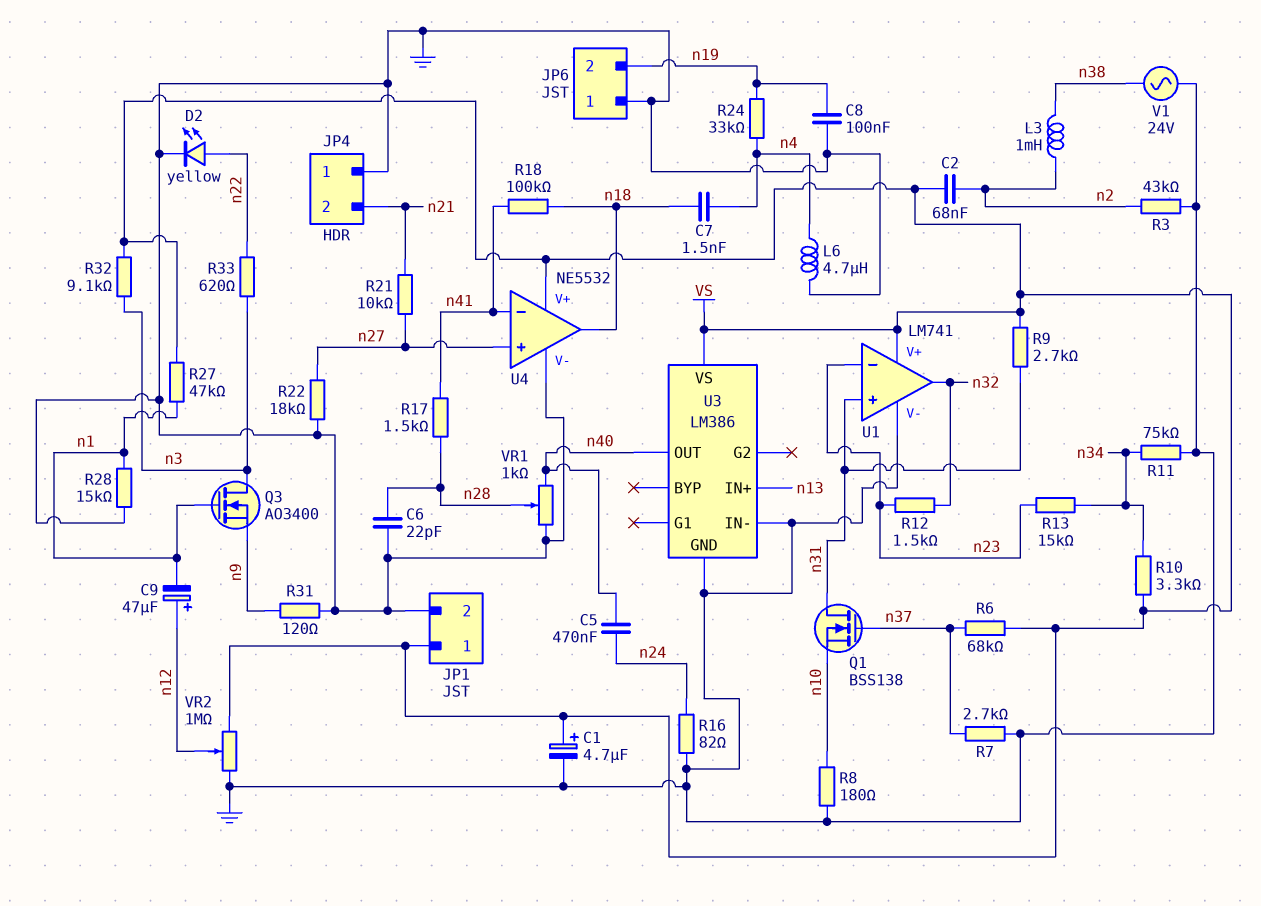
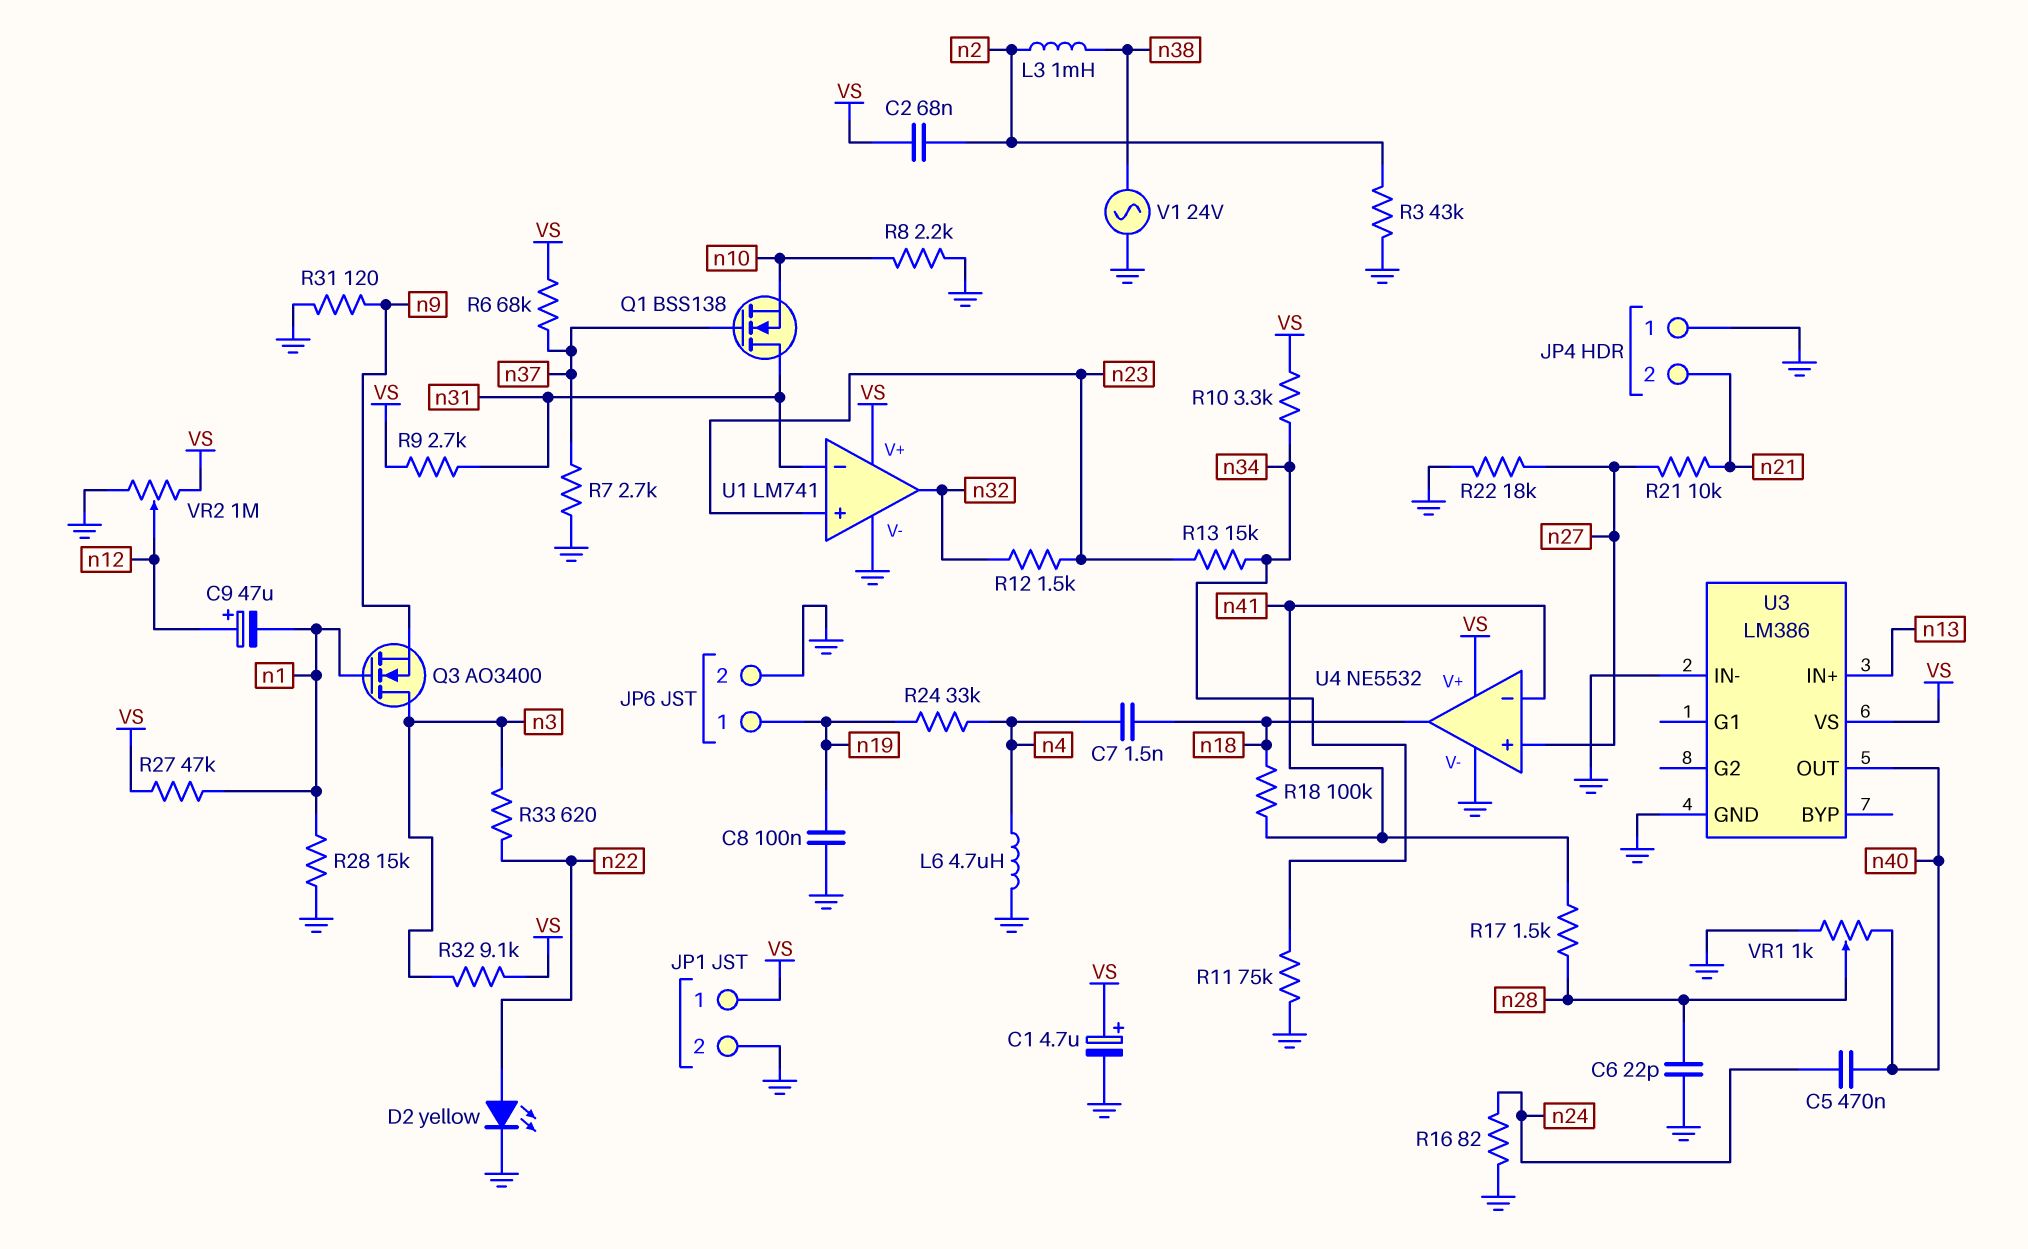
JP6 pin 1: GND -> n19
JP6 pin 2: n19 -> GND
R8: 180 (GND, n10) -> 2.2k (GND, n10)
U1 pin in+: n31 -> n23
U1 pin in-: n23 -> n31

